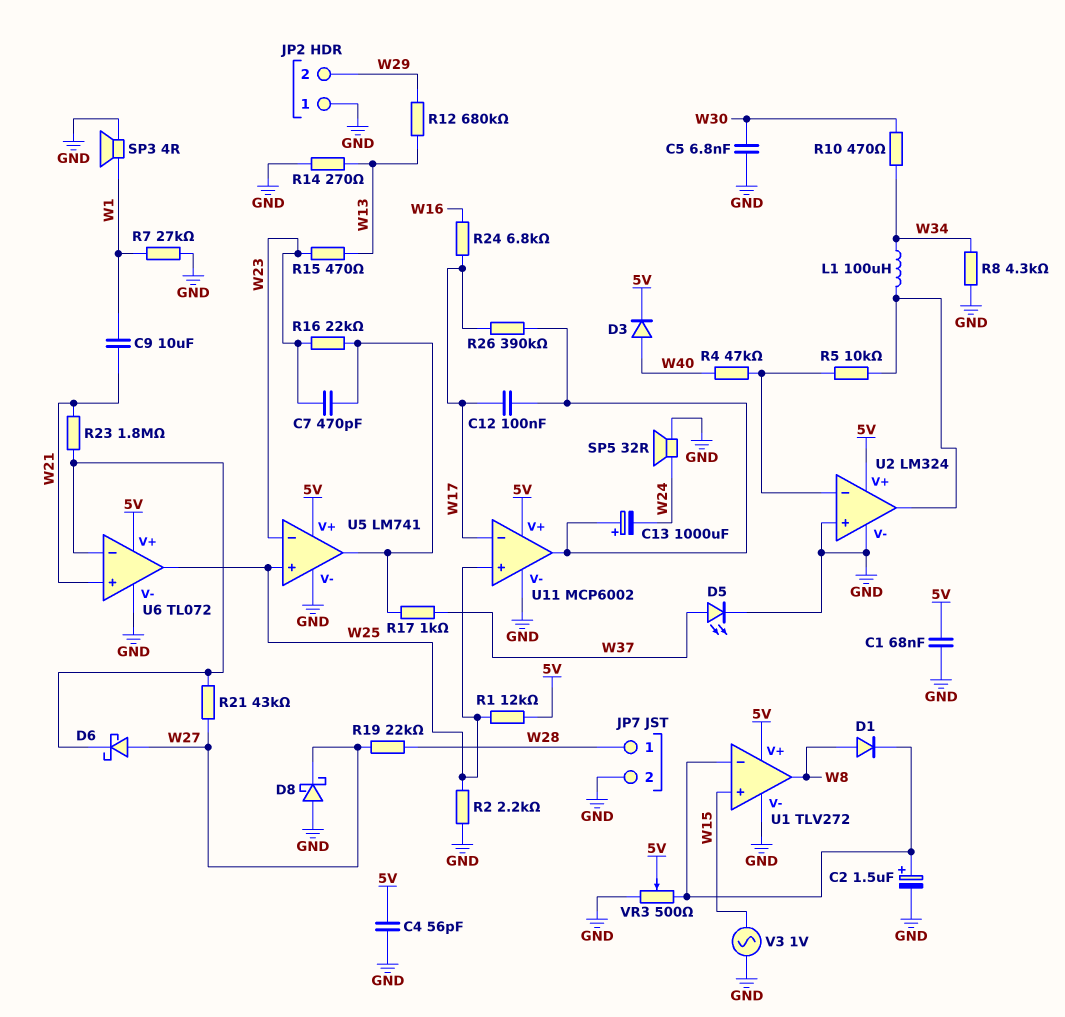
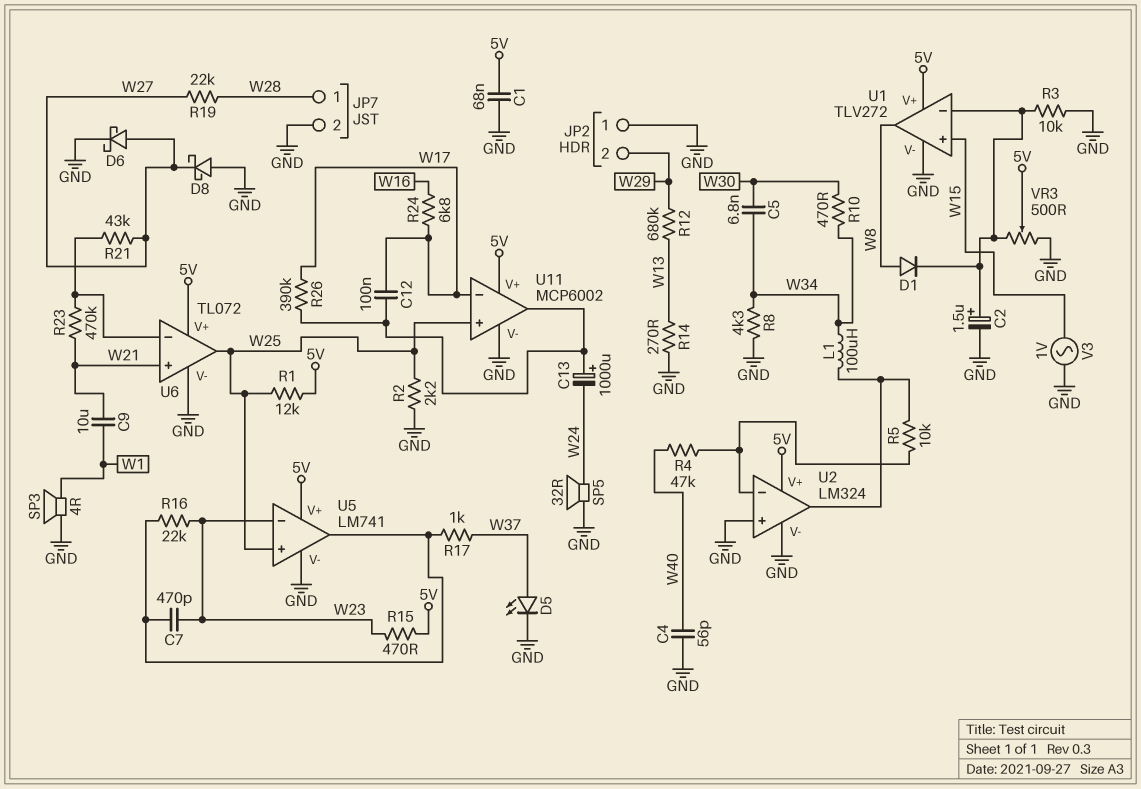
C4: 56pF (5V, GND) -> 56pF (GND, W40)
C5: 6.8nF (GND, W30) -> 6.8nF (W30, W34)
D3: diode (A W40, K 5V) -> none
D6: schottky (A W27, K U6/in-) -> schottky (A W27, K GND)
R3: none -> 10k (GND, U1/in-)
R7: 27k (GND, W1) -> none
R15: 470 (W13, W23) -> 470 (5V, W23)
R23: 1.8M (U6/in-, W21) -> 470k (U6/in-, W21)

